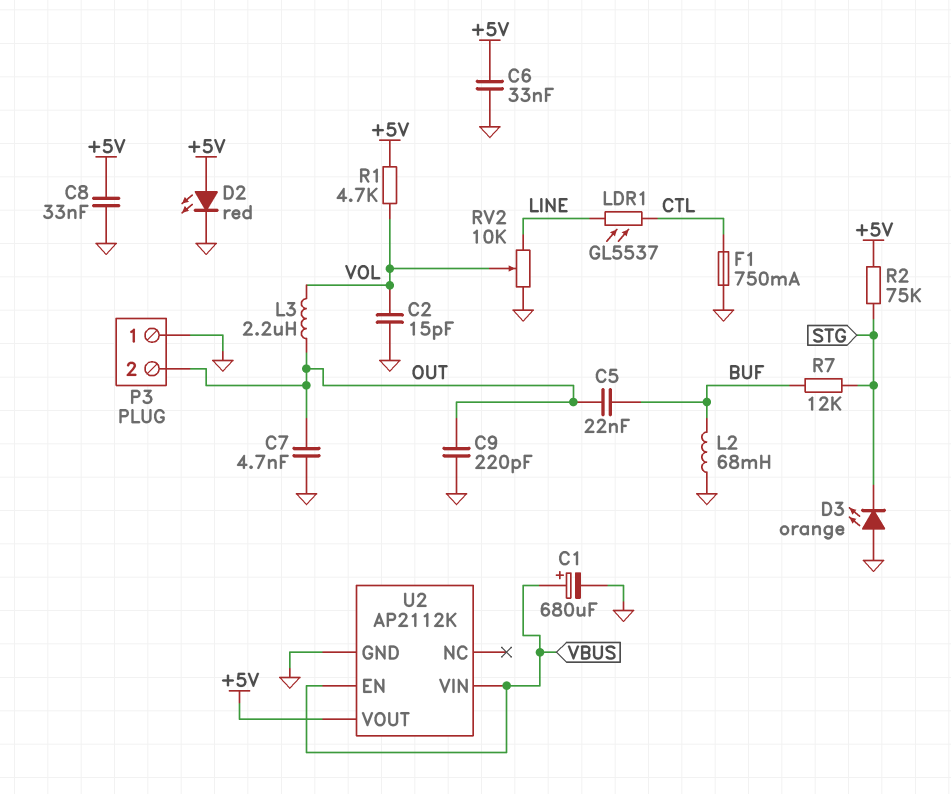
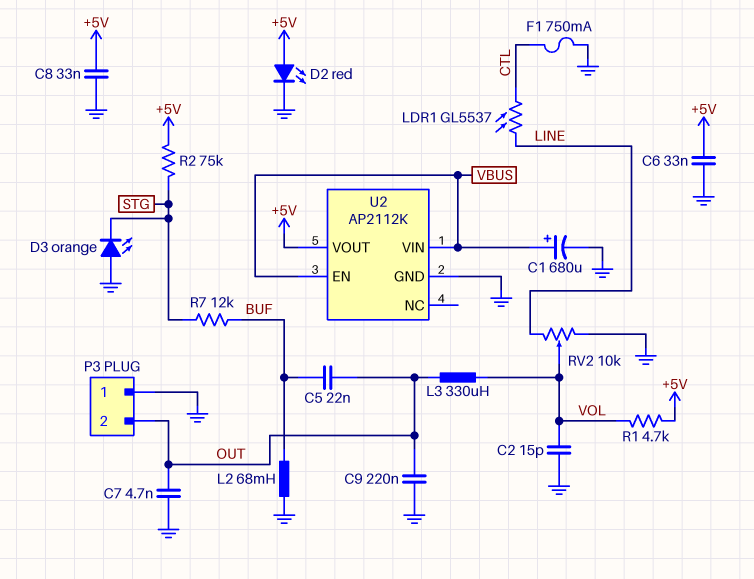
C9: 220pF (GND, OUT) -> 220nF (GND, OUT)
L3: 2.2uH (OUT, VOL) -> 330uH (OUT, VOL)

